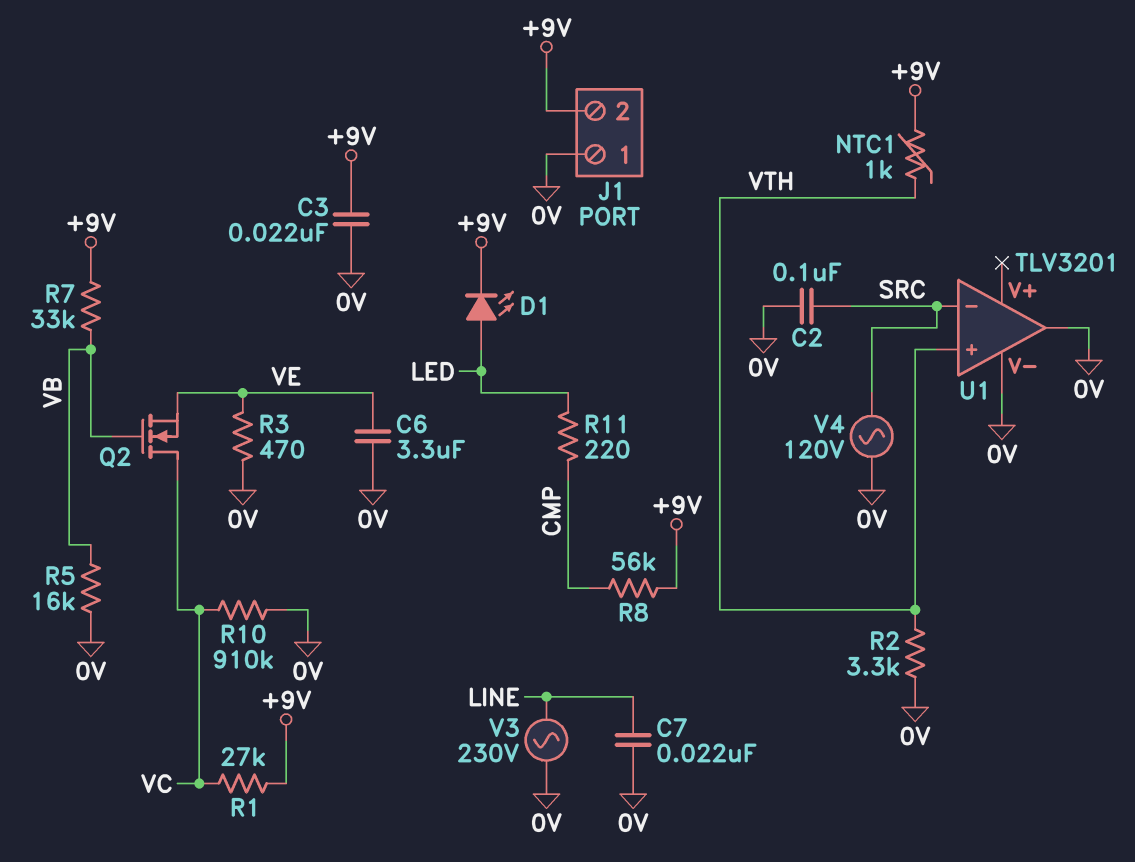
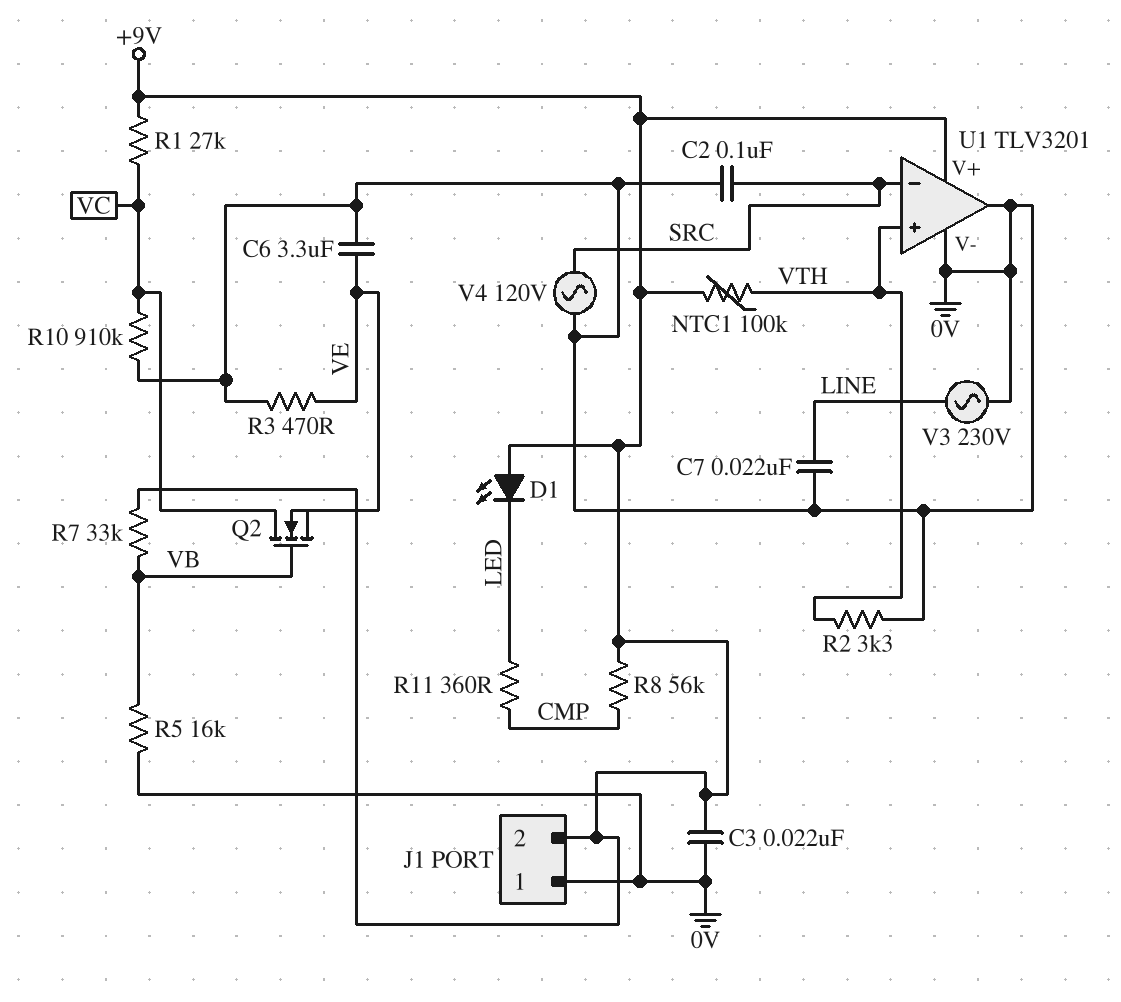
D1: LED (A LED, K +9V) -> LED (A +9V, K LED)
NTC1: 1k (+9V, VTH) -> 100k (+9V, VTH)
R11: 220 (CMP, LED) -> 360 (CMP, LED)
U1 pin V+: none -> +9V

